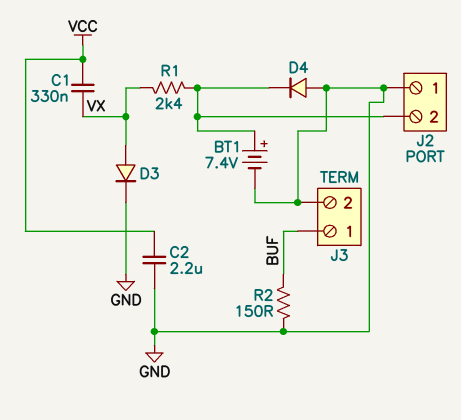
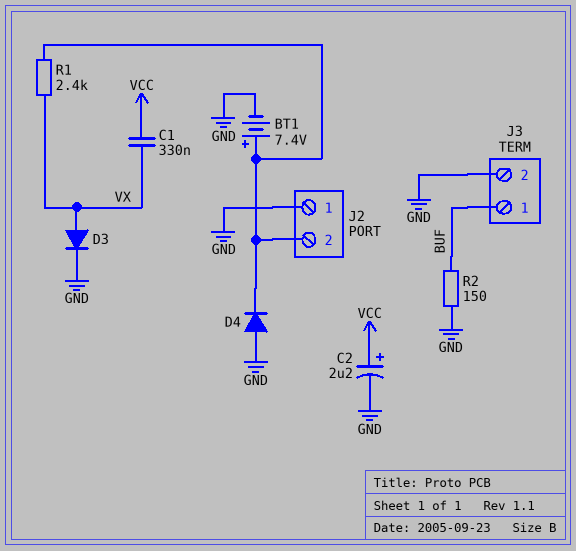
C2: 2.2uF (GND, VCC) -> 2.2uF (plus VCC, minus GND)

